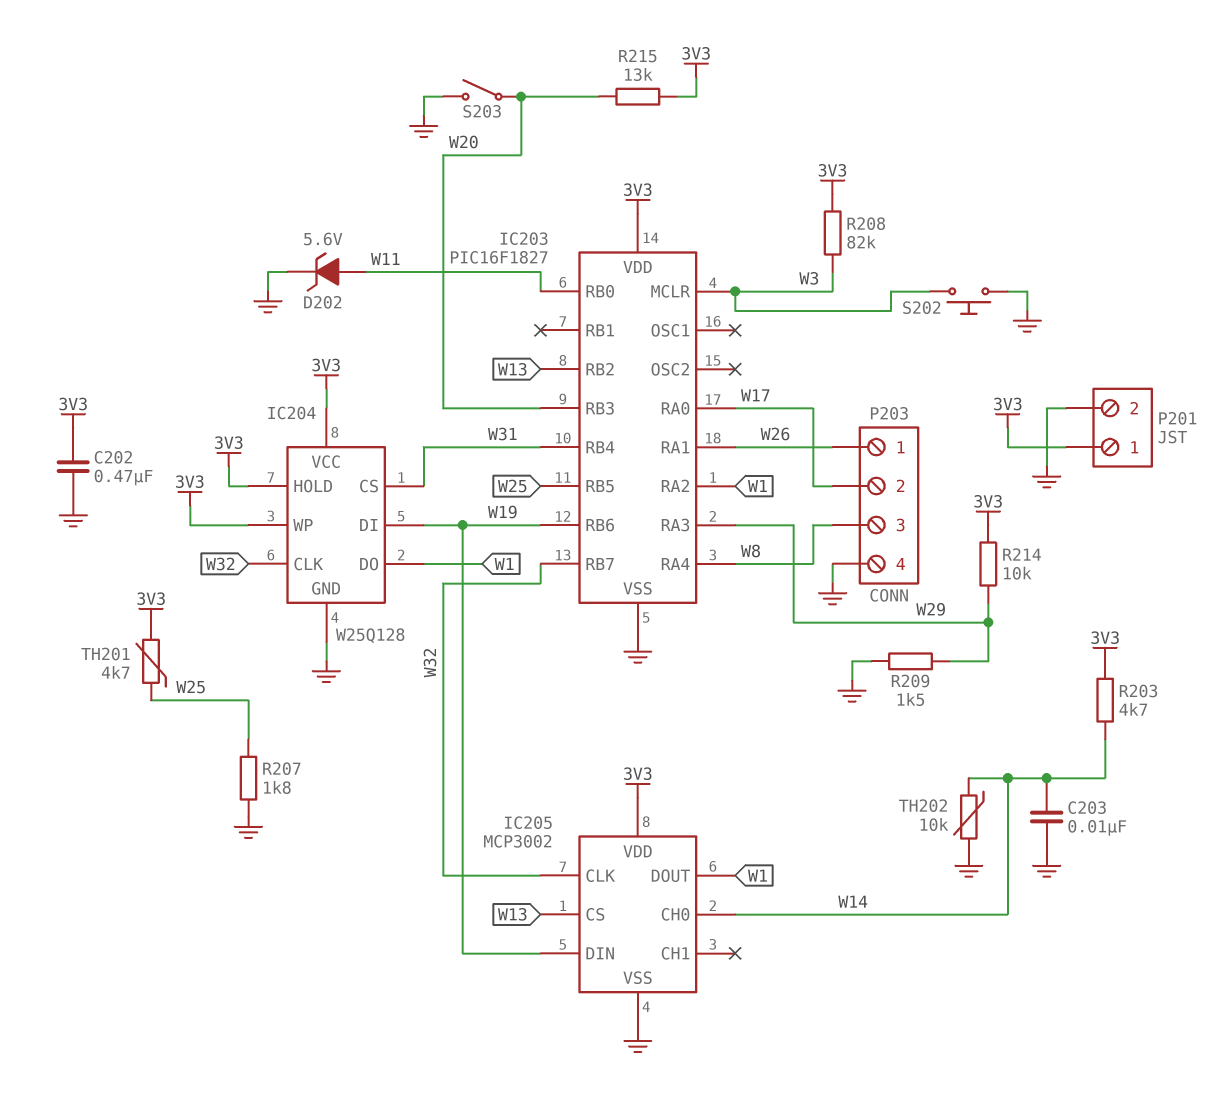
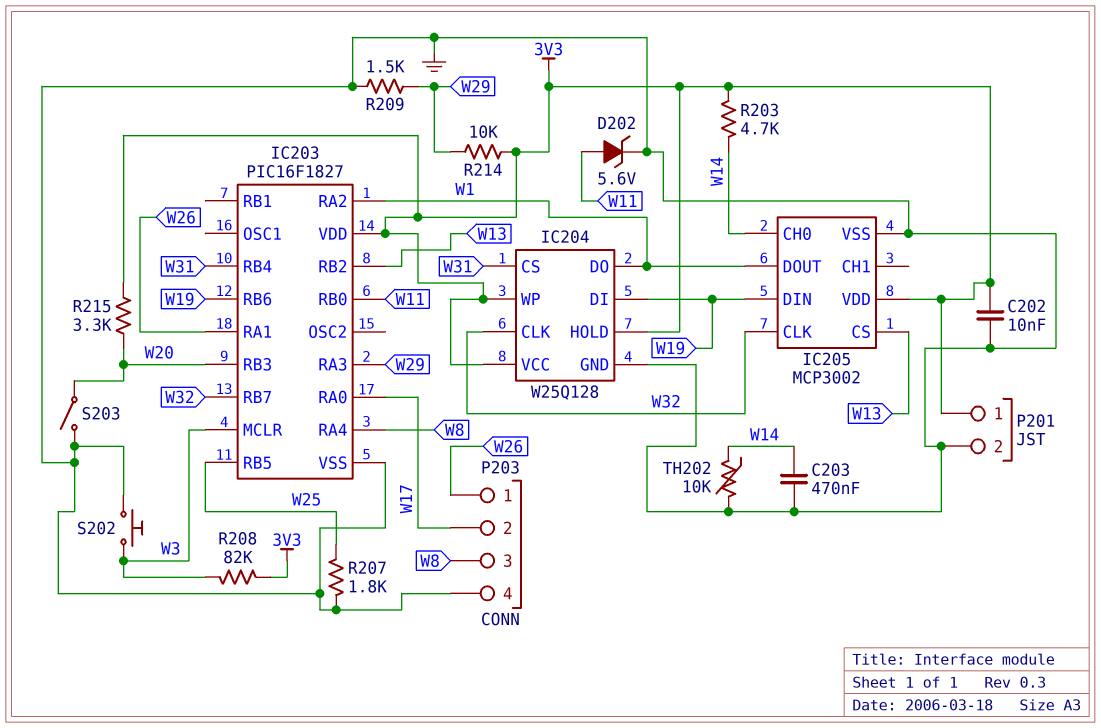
C202: 470nF (3V3, GND) -> 10nF (3V3, GND)
C203: 10nF (GND, W14) -> 470nF (GND, W14)
R215: 13k (3V3, W20) -> 3.3k (3V3, W20)
TH201: 4.7k (3V3, W25) -> none

